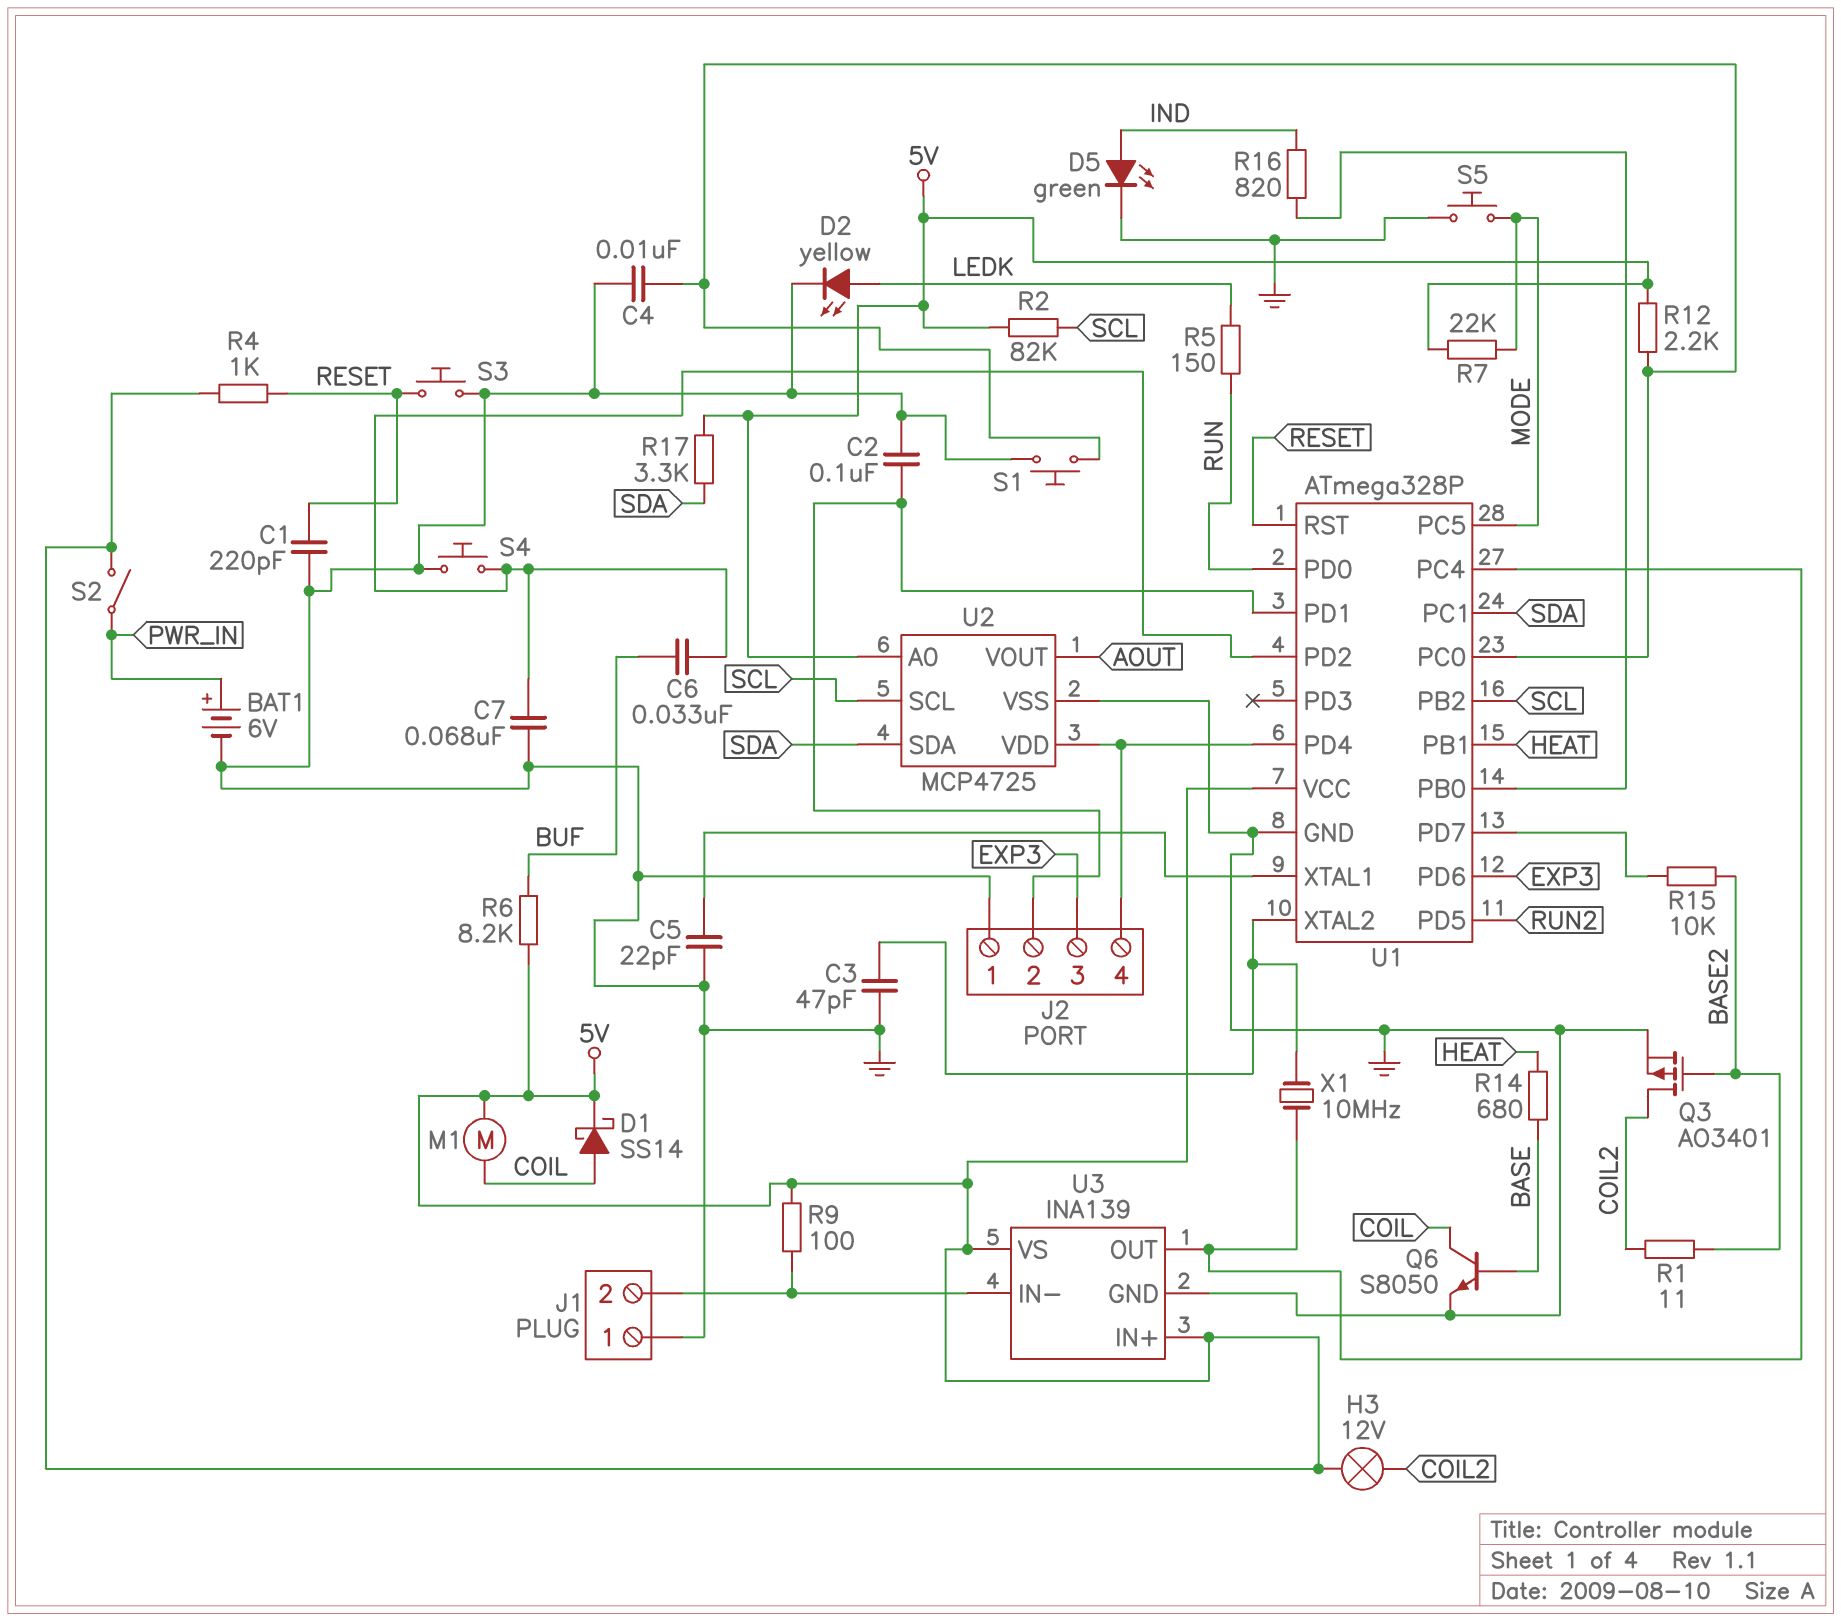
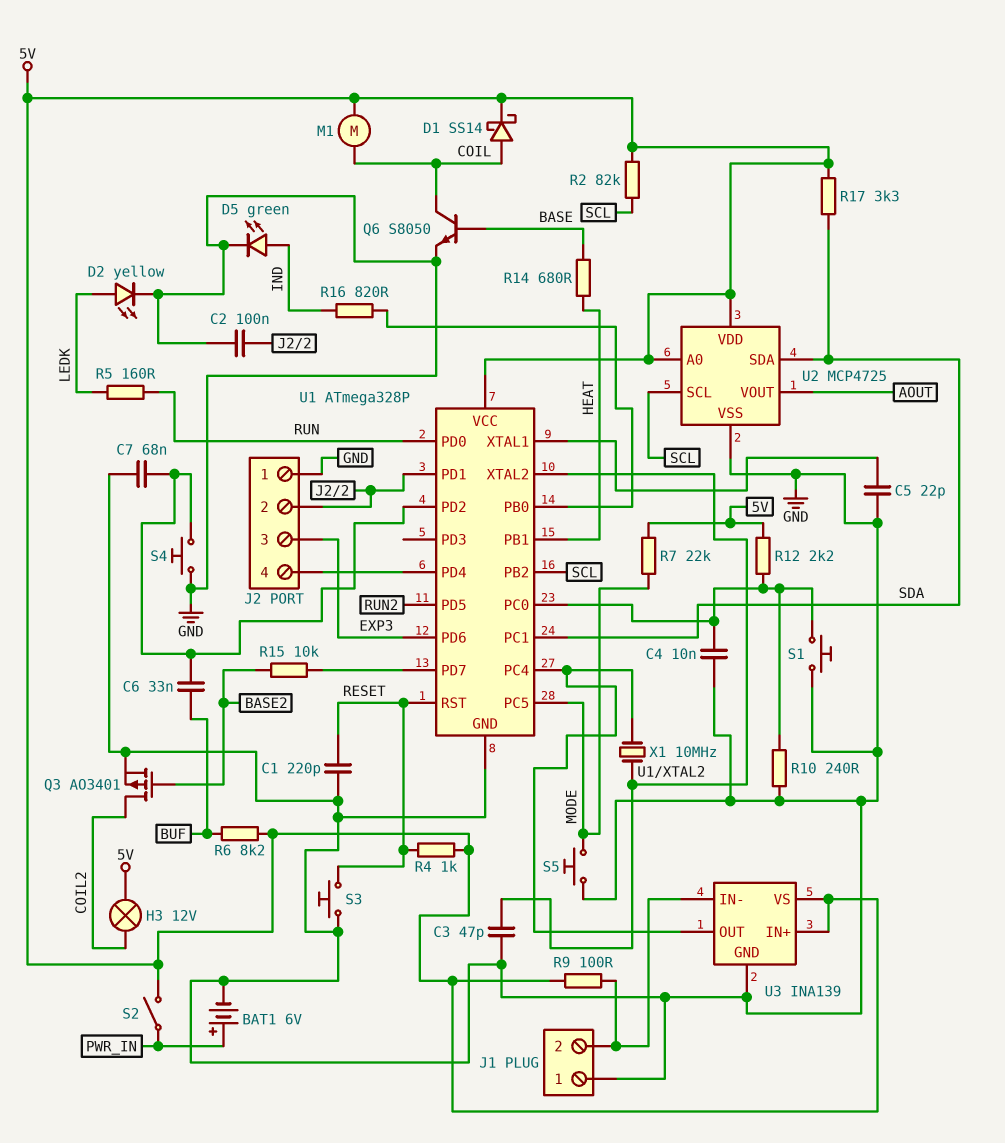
R1: 11 (BASE2, COIL2) -> none
R5: 150 (LEDK, RUN) -> 160 (LEDK, RUN)
R10: none -> 240 (GND, U1/PC0)
U2 pin VDD: J2/4 -> 5V

